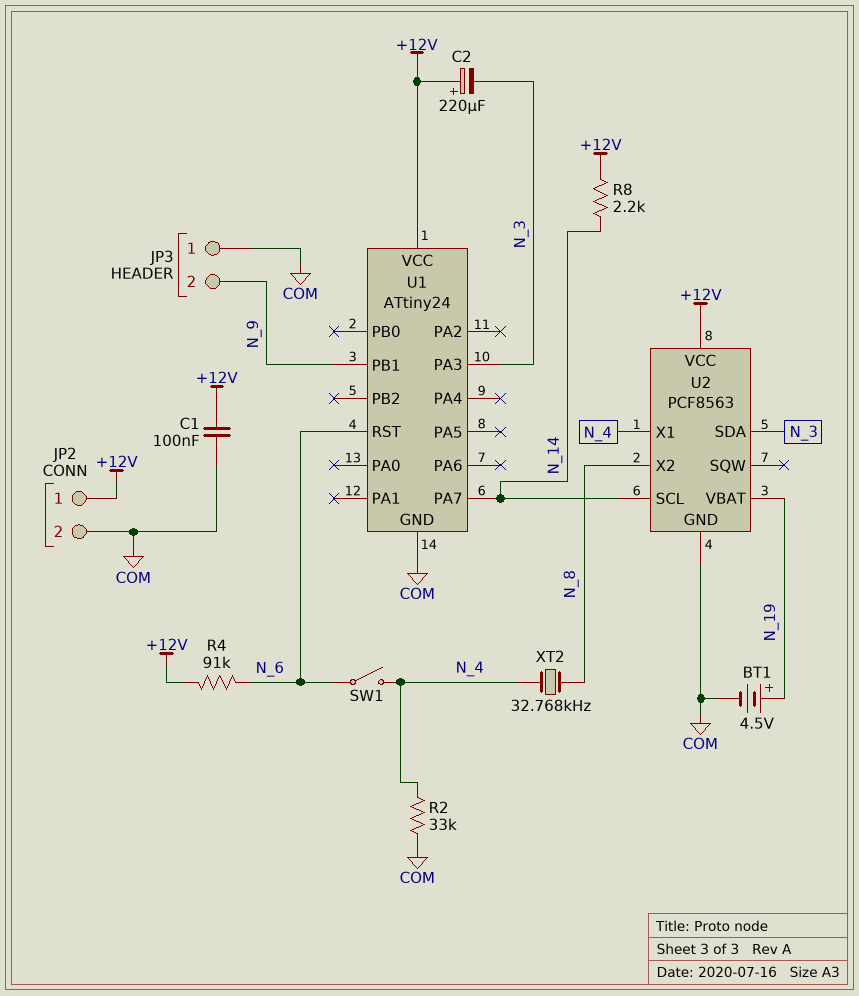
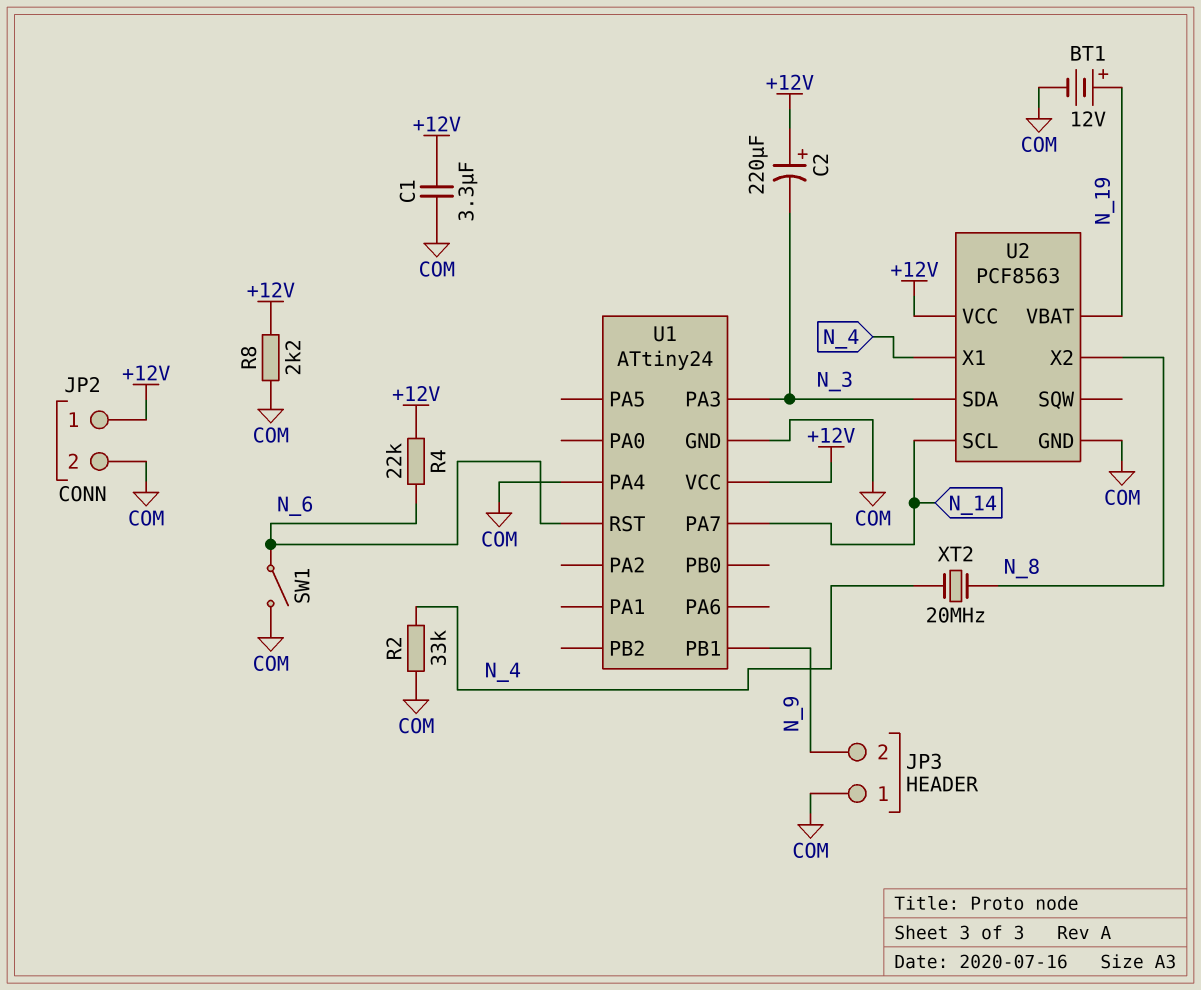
BT1: 4.5V (plus N_19, minus COM) -> 12V (plus N_19, minus COM)
C1: 100nF (+12V, COM) -> 3.3uF (+12V, COM)
R4: 91k (+12V, N_6) -> 22k (+12V, N_6)
R8: 2.2k (+12V, N_14) -> 2.2k (+12V, COM)
SW1: switch (N_4, N_6) -> switch (COM, N_6)
U1 pin PA4: none -> COM
XT2: 32.768kHz (N_4, N_8) -> 20MHz (N_4, N_8)

